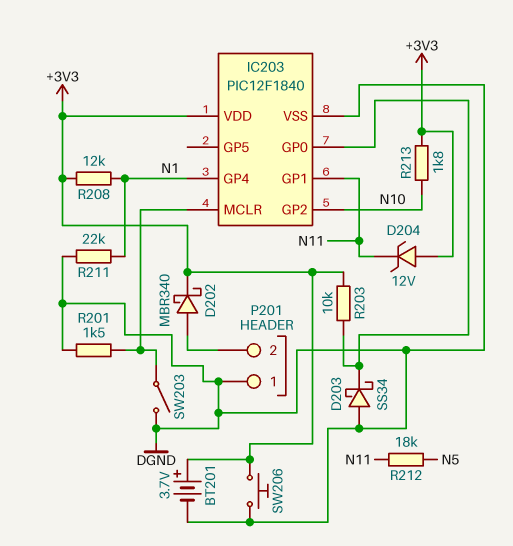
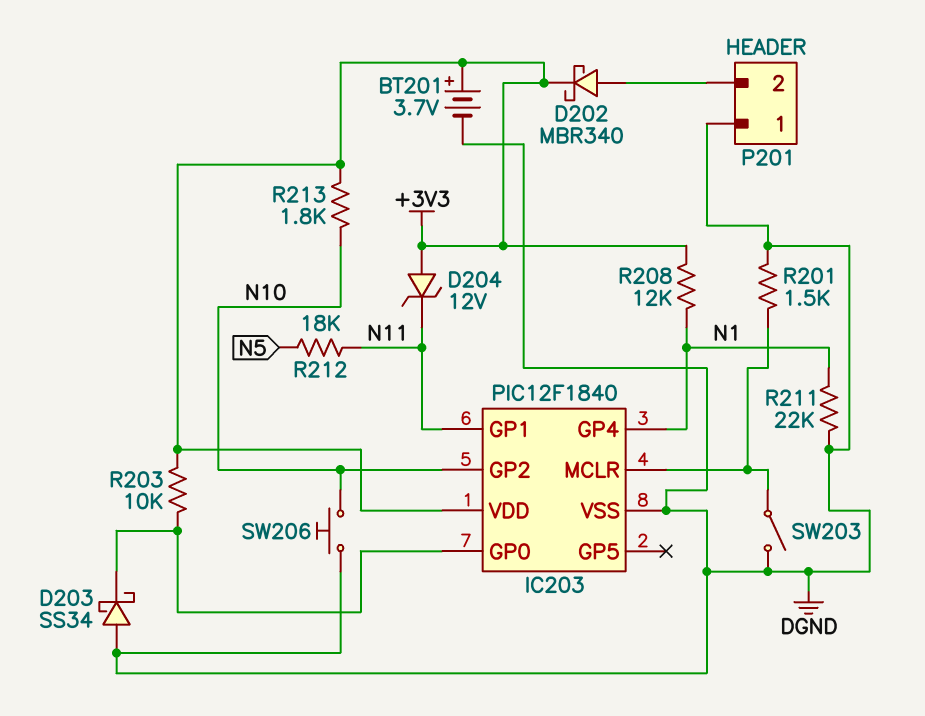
SW206: button (+3V3, DGND) -> button (DGND, N10)

